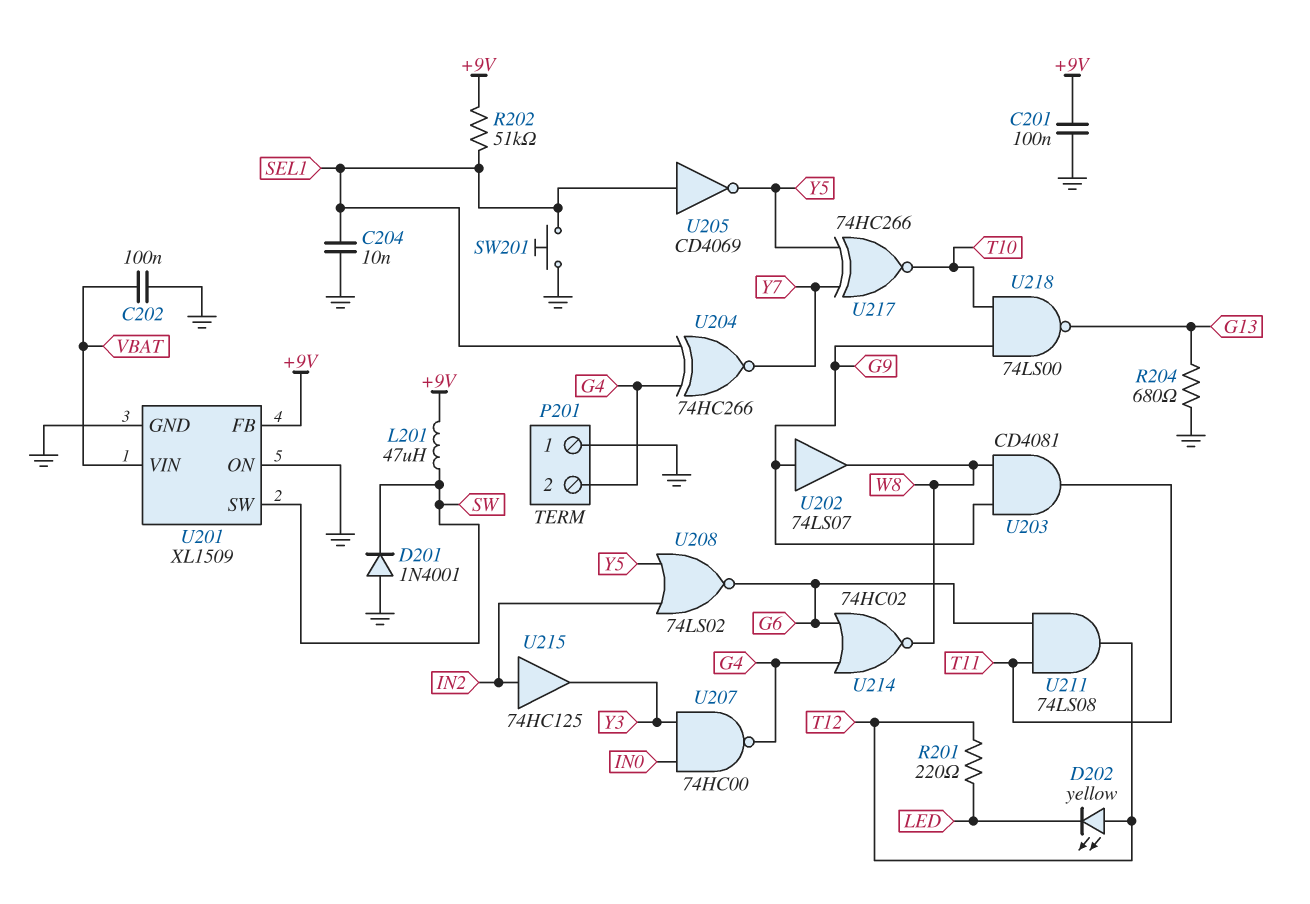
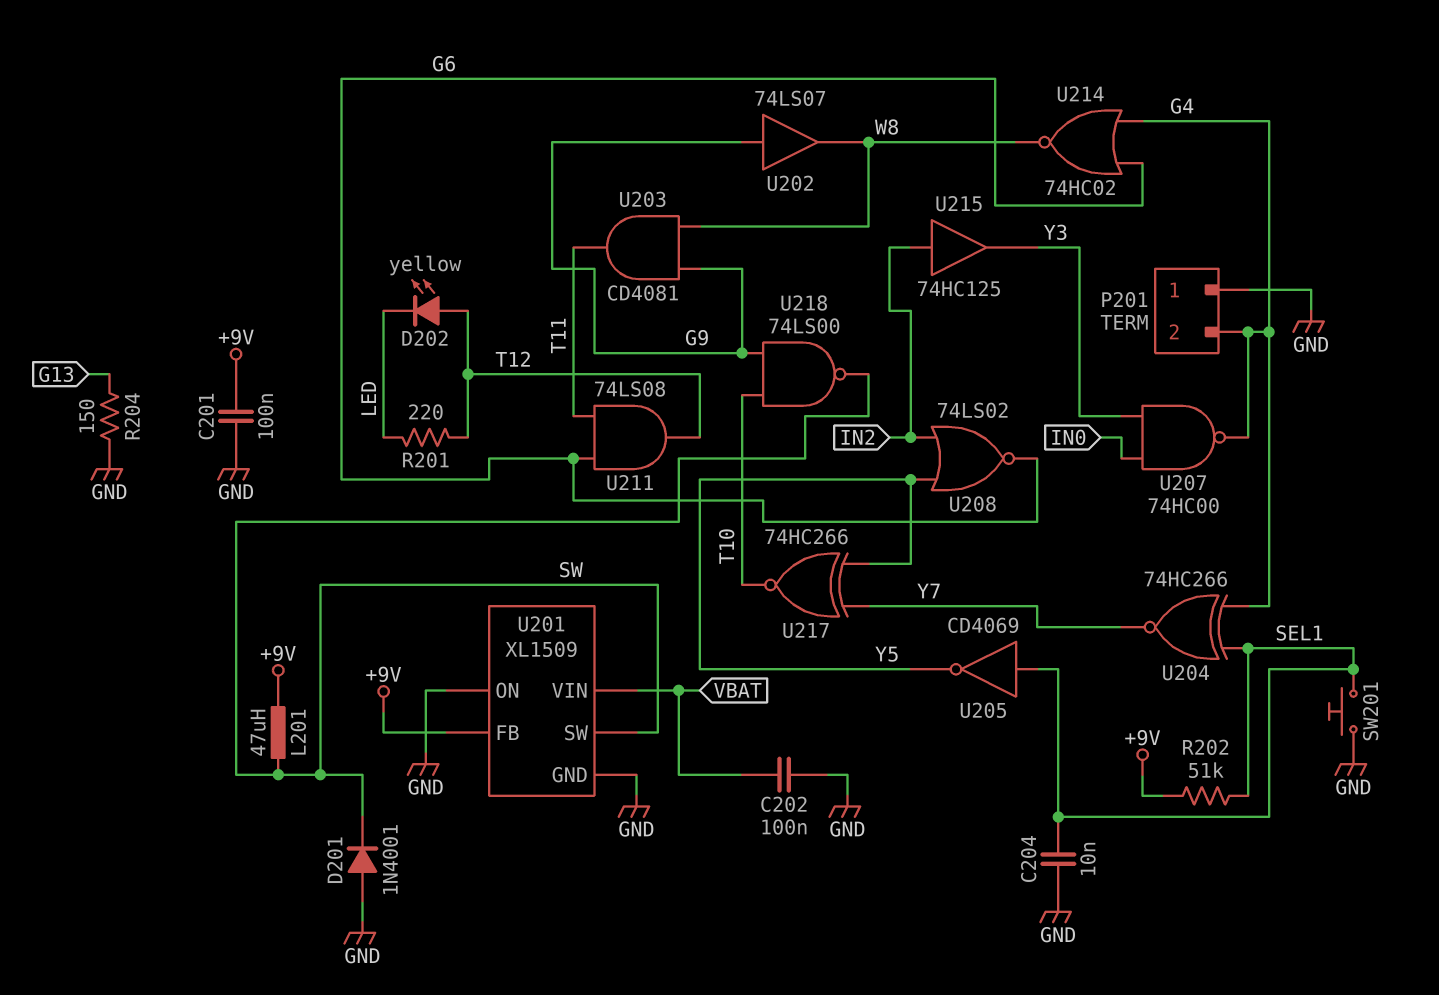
R204: 680 (G13, GND) -> 150 (G13, GND)
U218: NAND 74LS00 (in G9, in T10, out G13) -> NAND 74LS00 (in G9, in T10, out SW)

